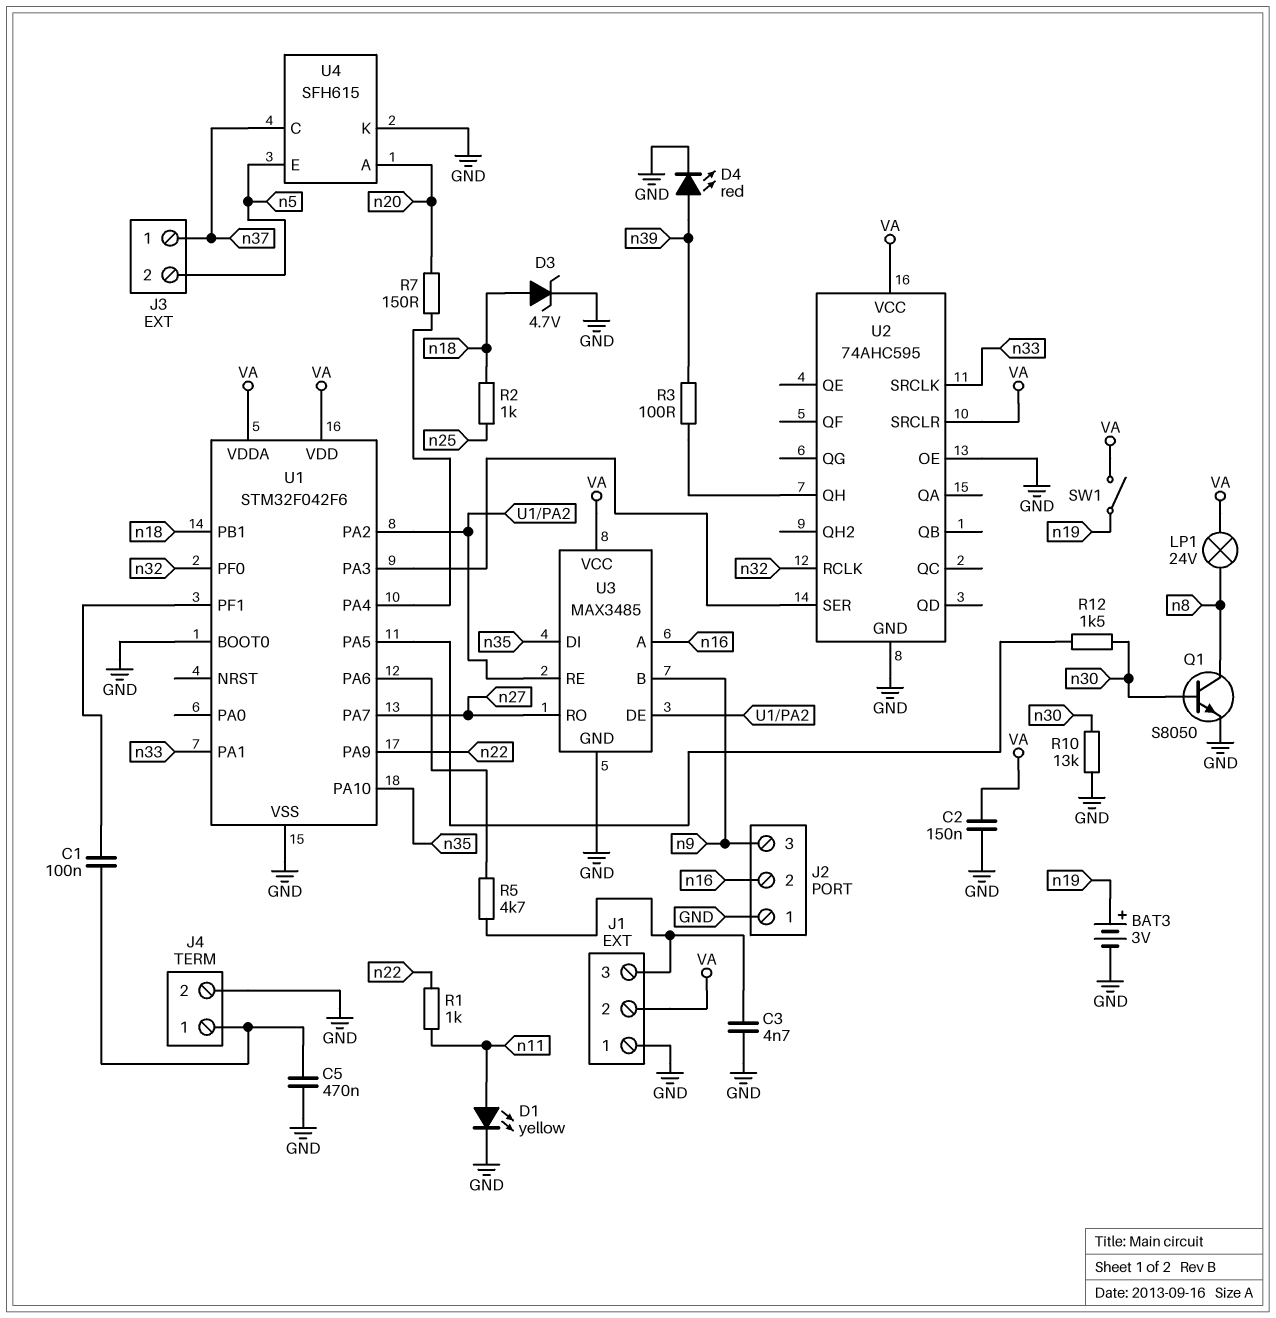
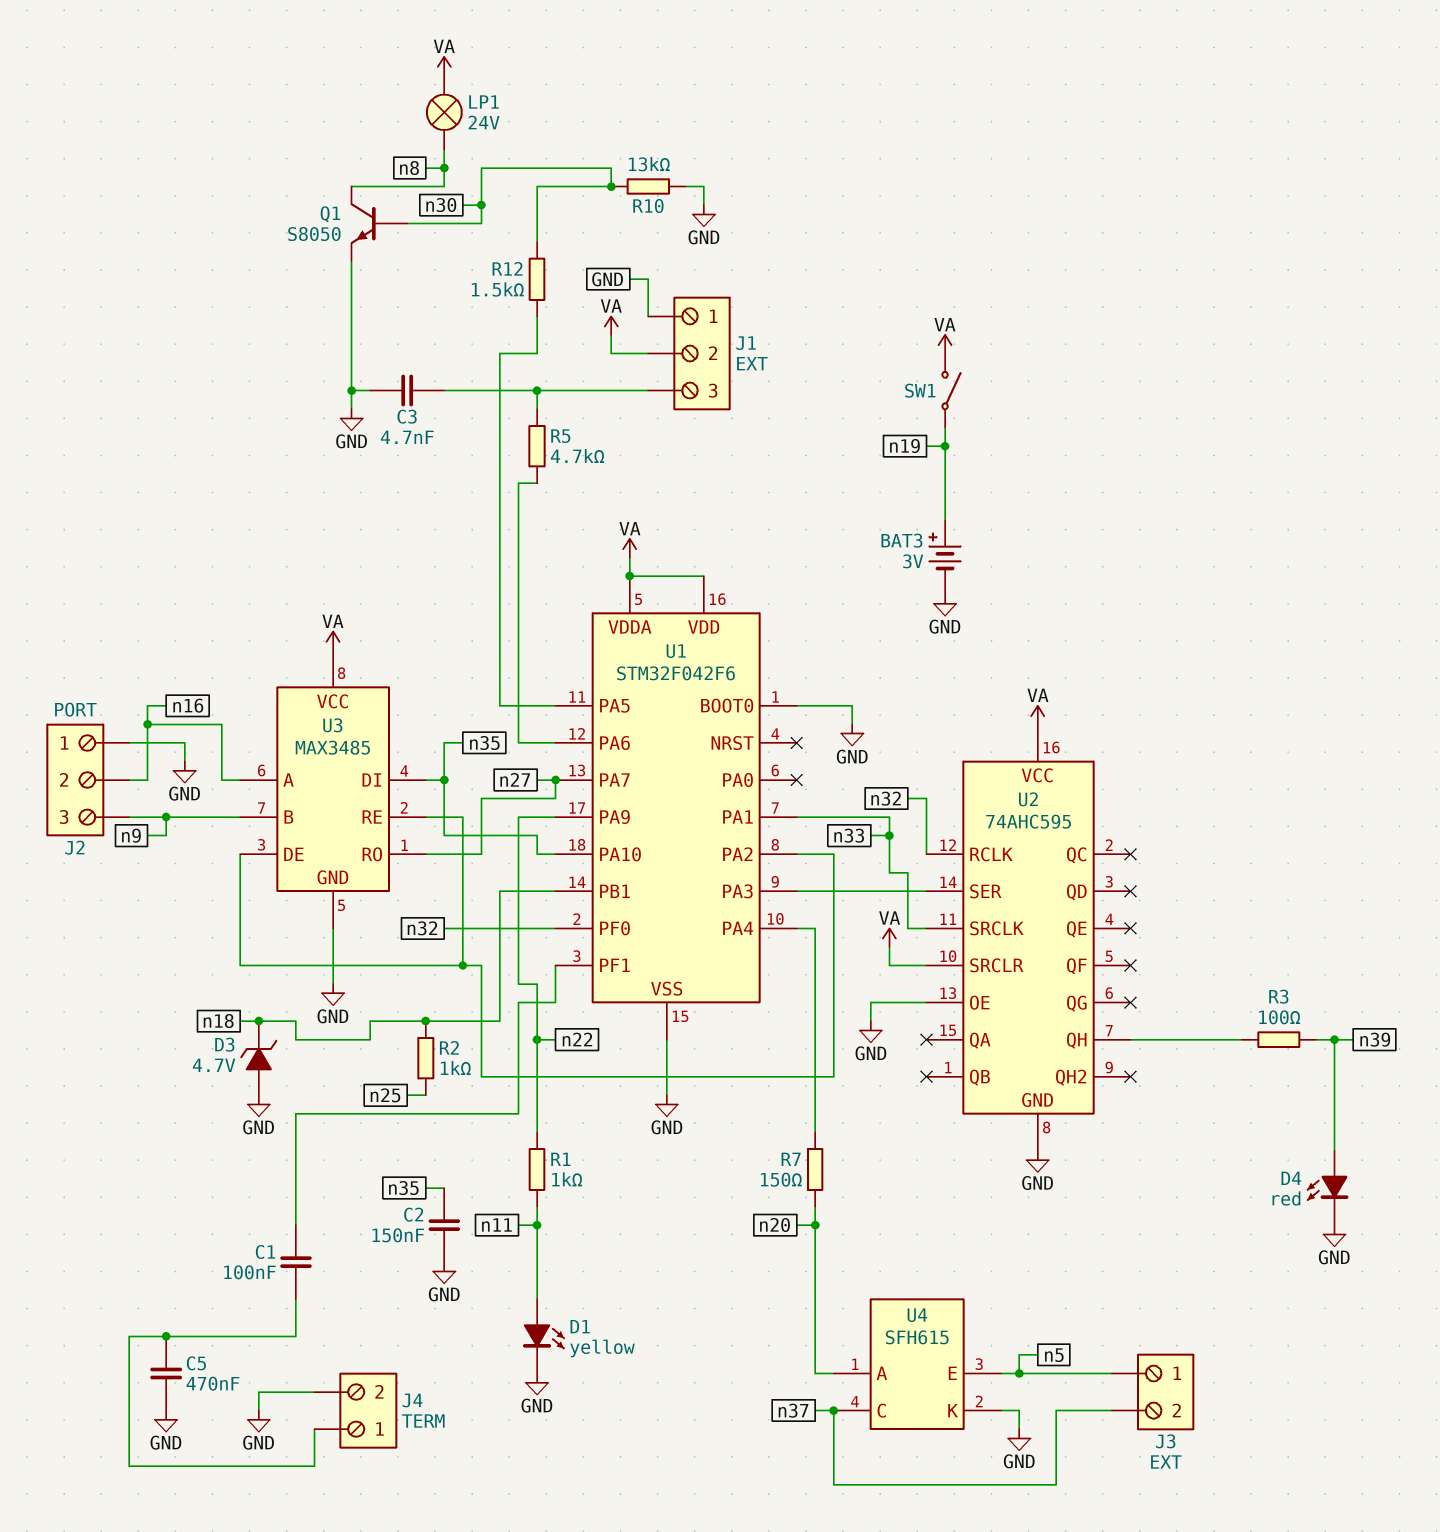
C2: 150nF (GND, VA) -> 150nF (GND, n35)
D3: zener 4.7V (A n18, K GND) -> zener 4.7V (A GND, K n18)
J3 pin 1: n37 -> n5
J3 pin 2: n5 -> n37

